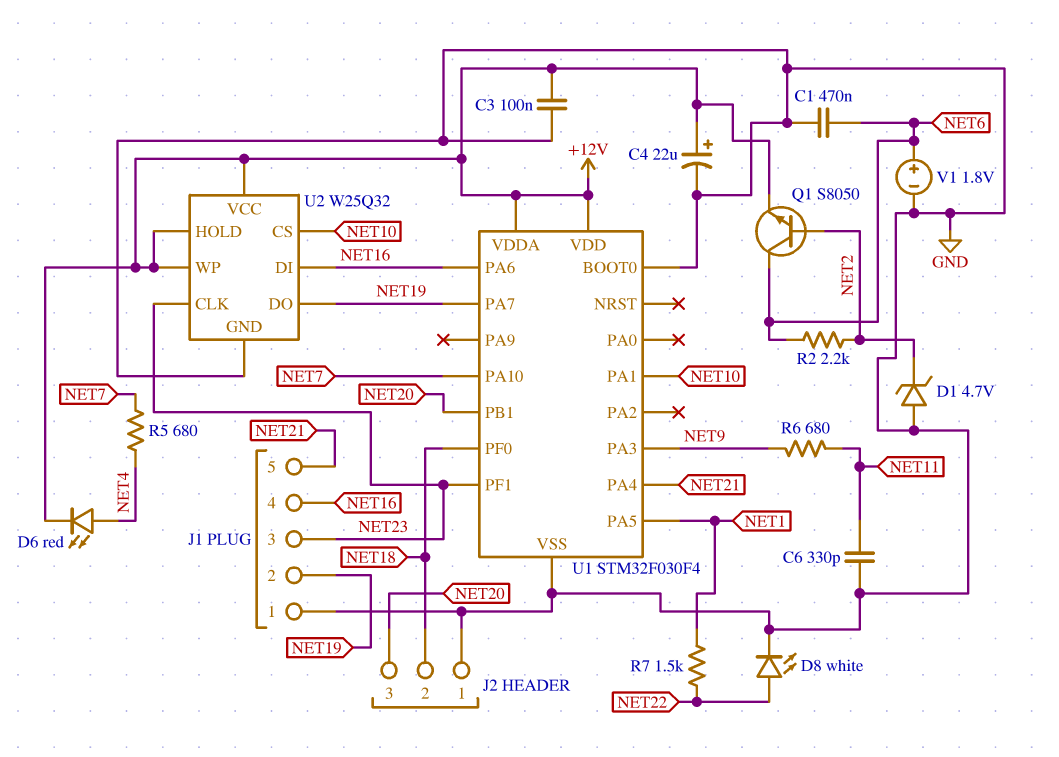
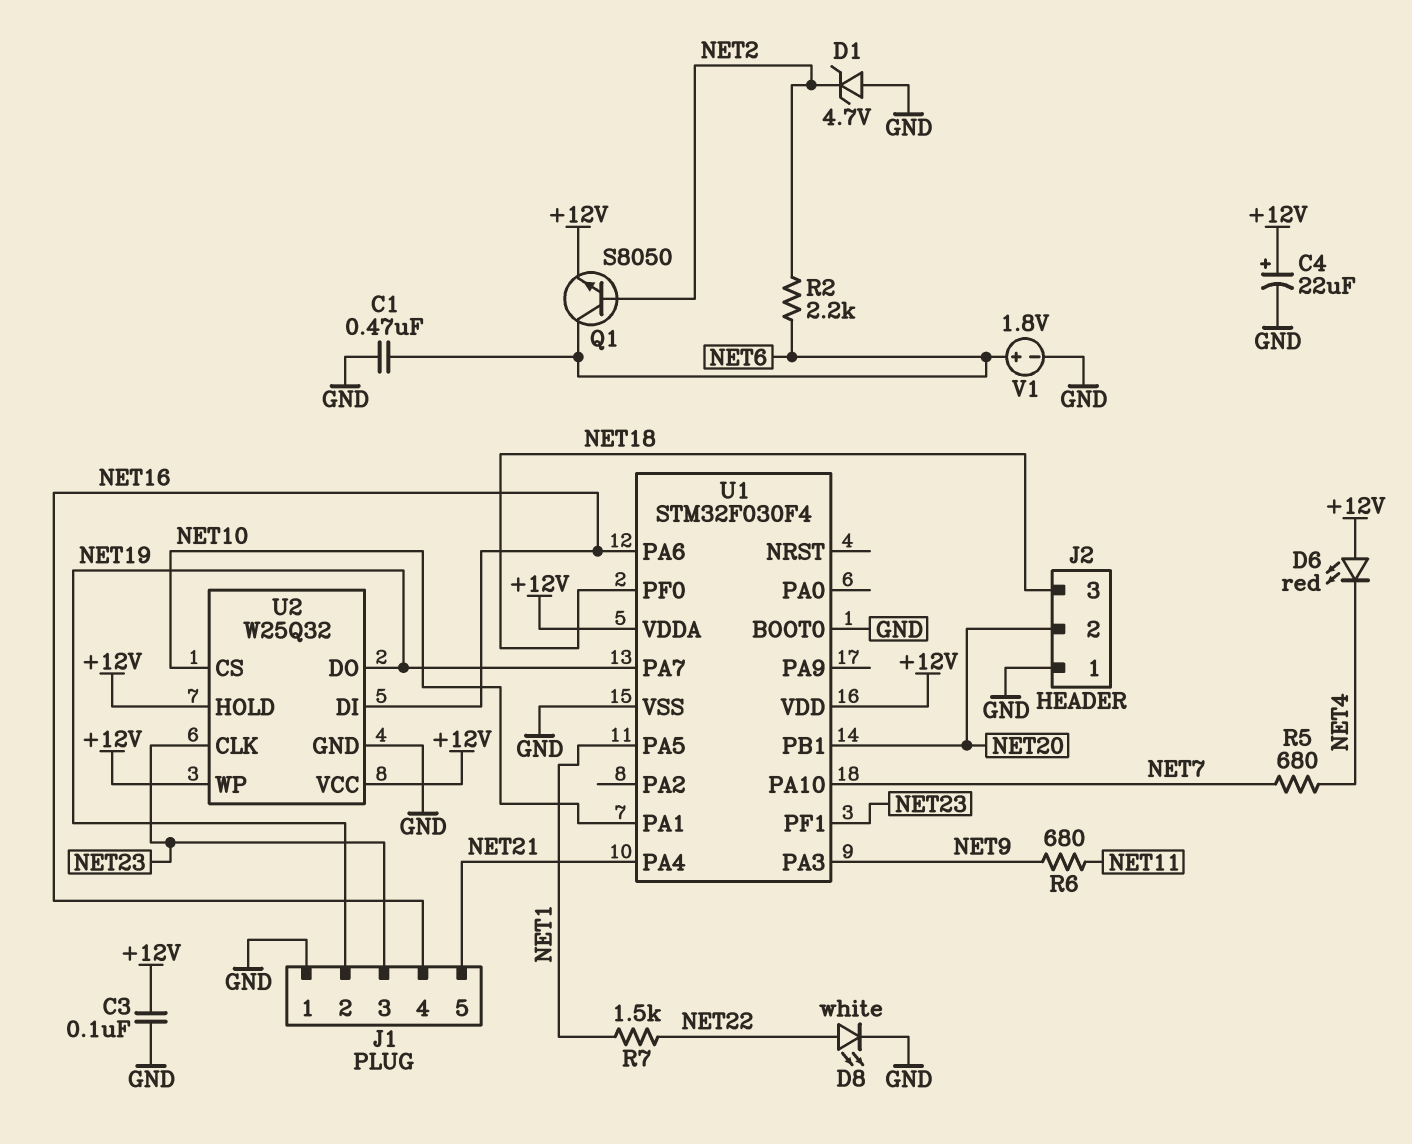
C6: 330pF (GND, NET11) -> none
D6: LED red (A NET4, K +12V) -> LED red (A +12V, K NET4)
J2 pin 2: NET18 -> NET20
J2 pin 3: NET20 -> NET18

